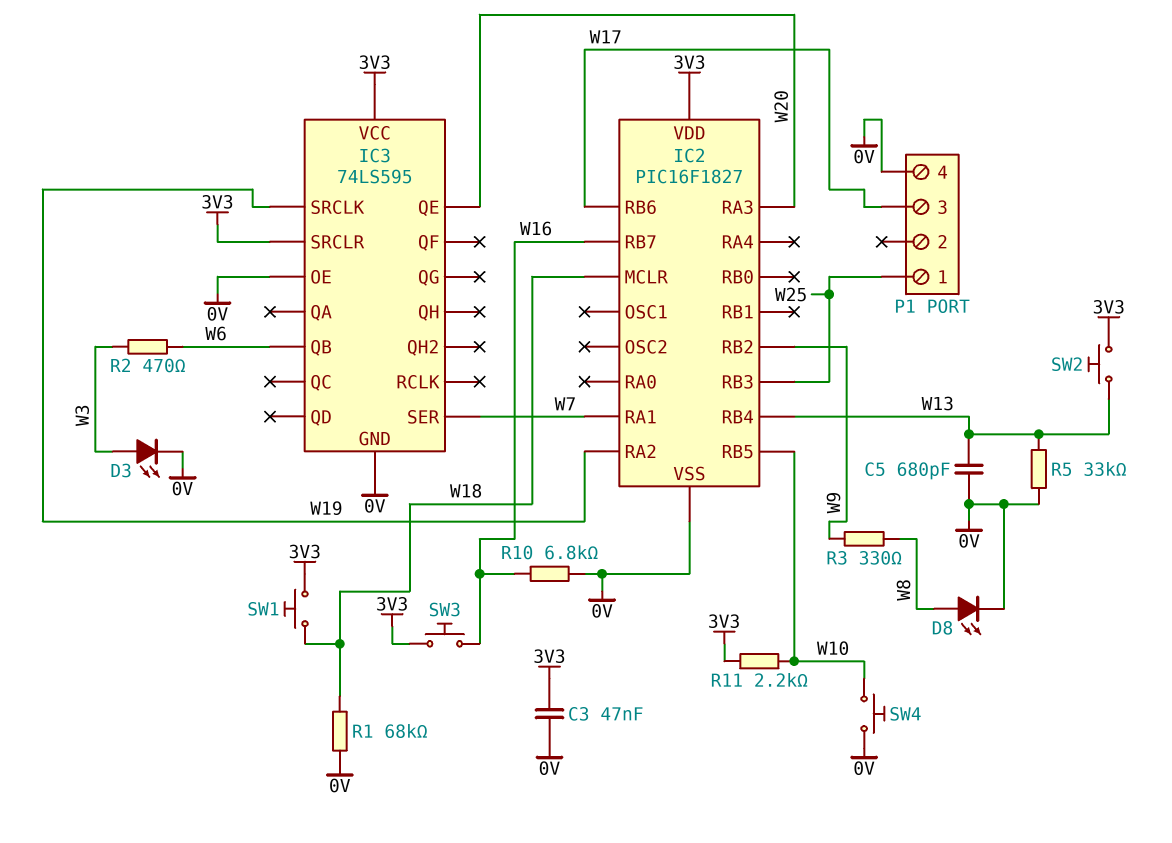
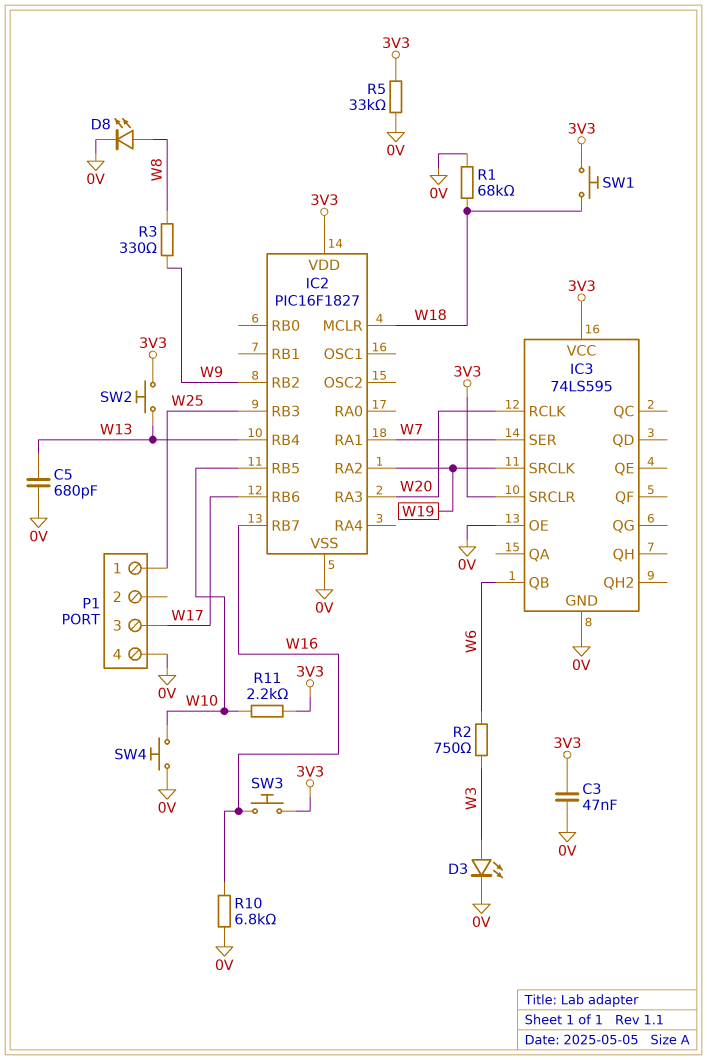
IC3 pin QE: W20 -> none
IC3 pin RCLK: none -> W20
R2: 470 (W3, W6) -> 750 (W3, W6)
R5: 33k (0V, W13) -> 33k (0V, 3V3)

